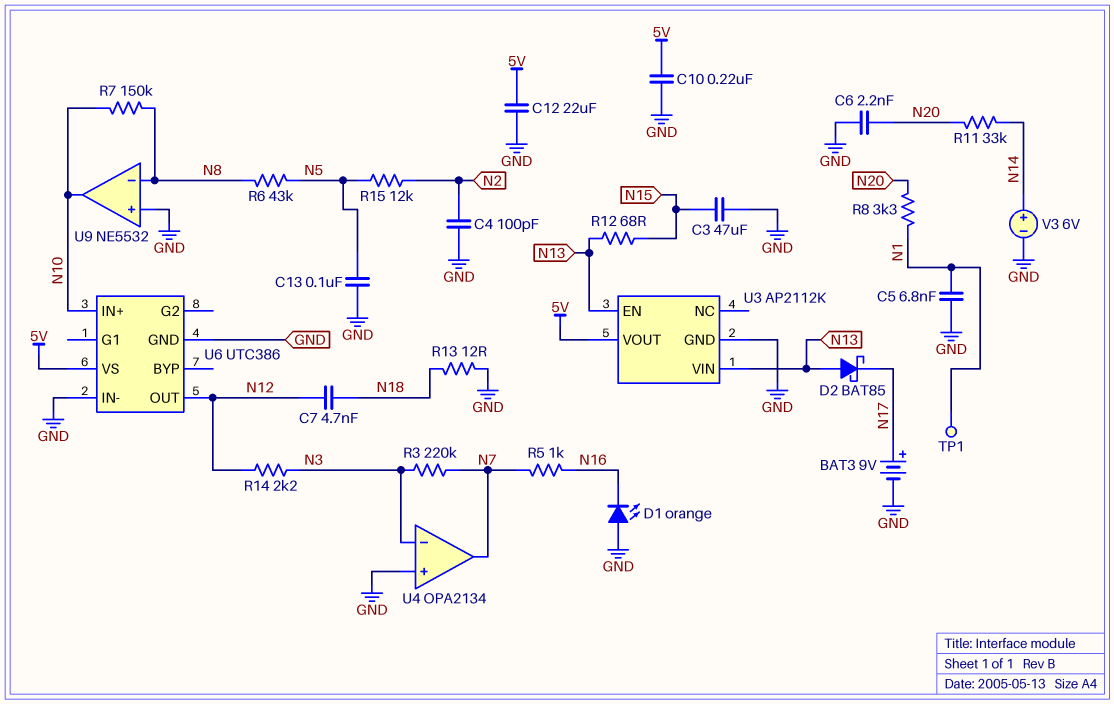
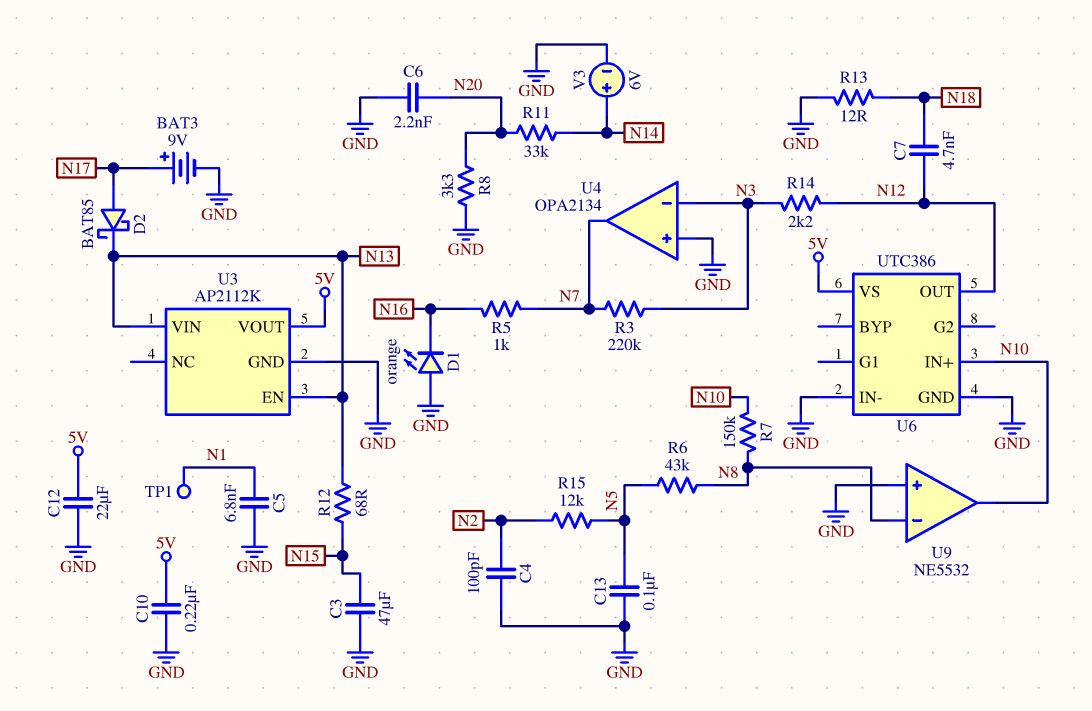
D2: schottky BAT85 (A N13, K N17) -> schottky BAT85 (A N17, K N13)
R8: 3.3k (N1, N20) -> 3.3k (GND, N20)

